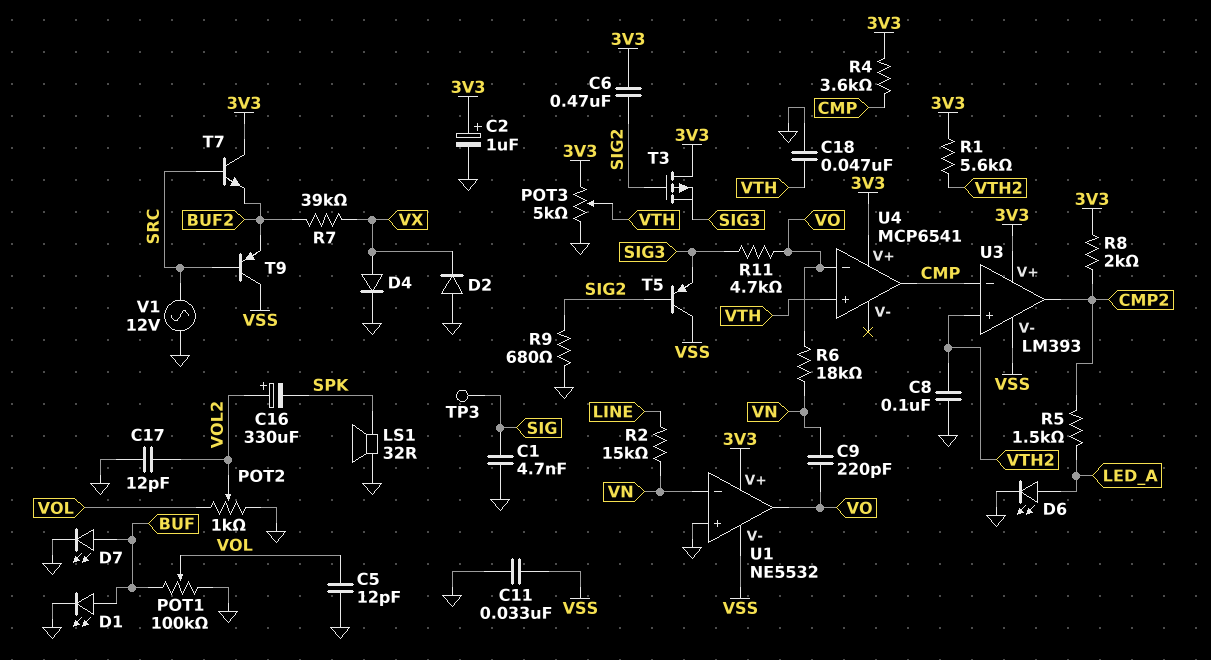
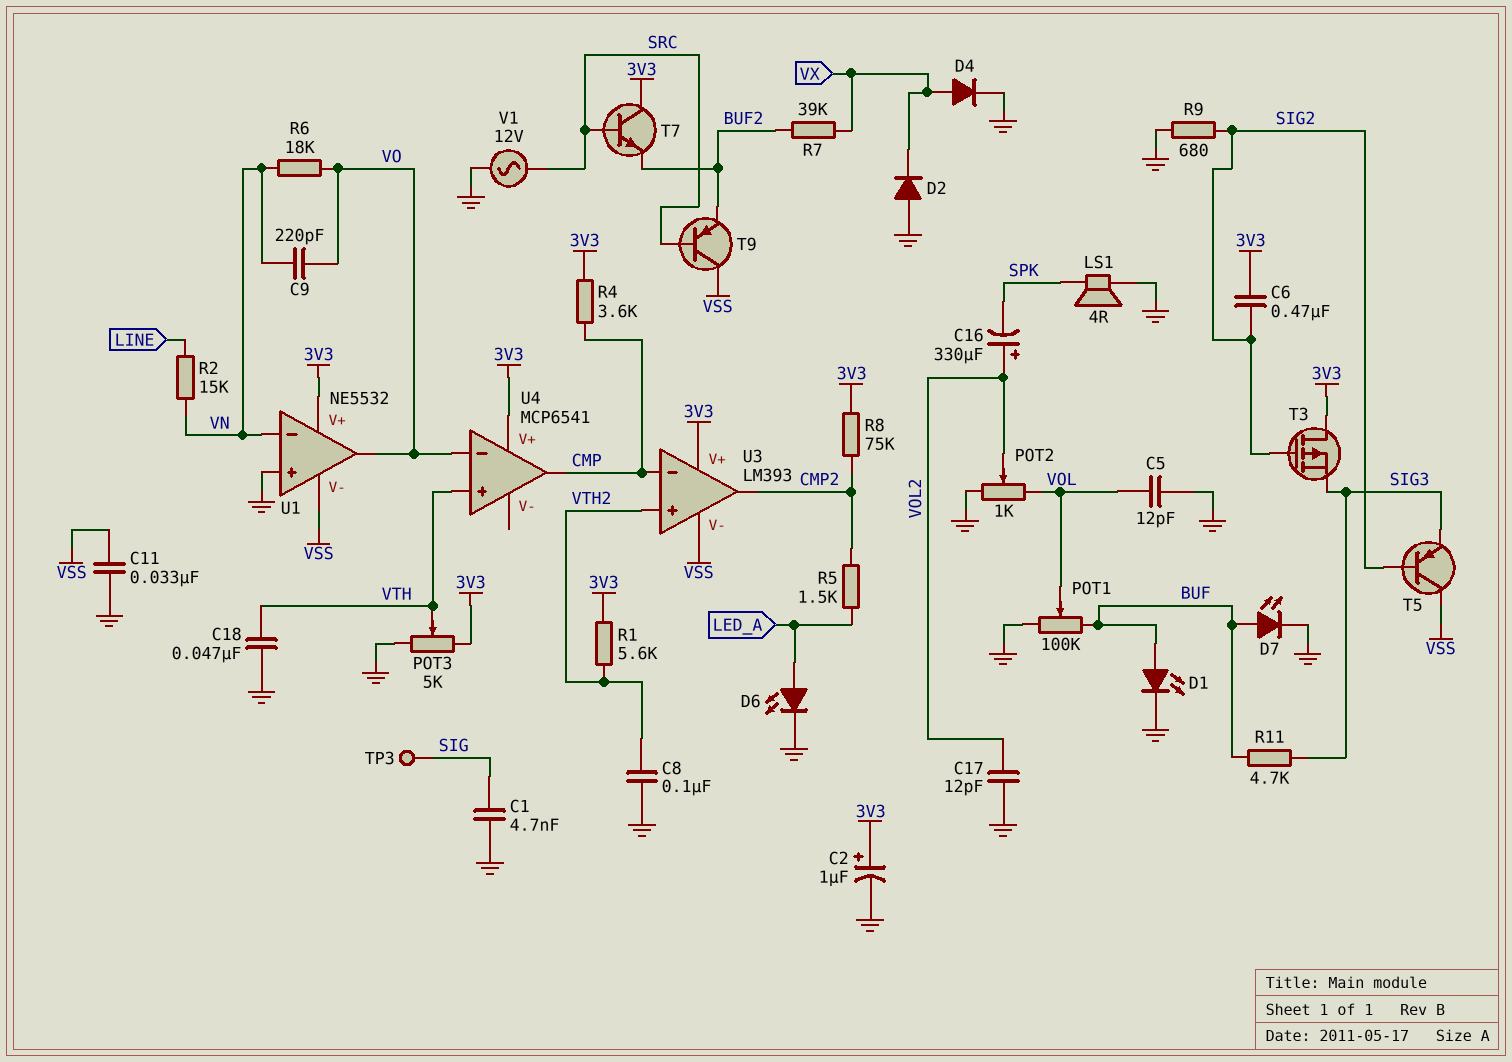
LS1: speaker 32R (GND, SPK) -> speaker 4R (GND, SPK)
R8: 2k (3V3, CMP2) -> 75k (3V3, CMP2)
R11: 4.7k (SIG3, VO) -> 4.7k (BUF, SIG3)

